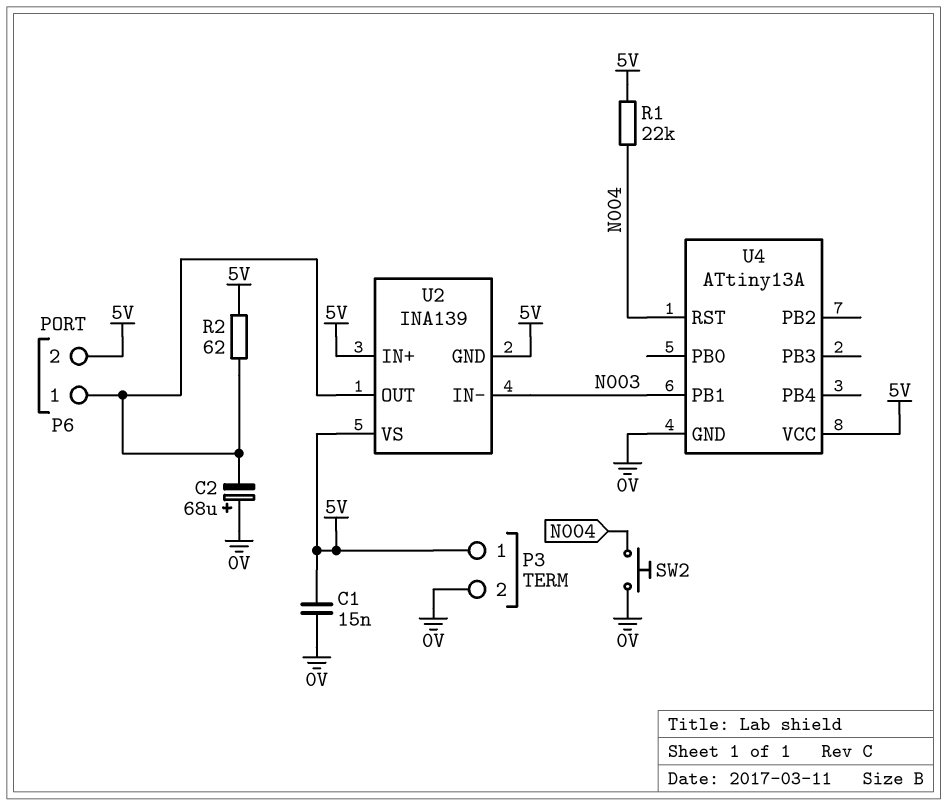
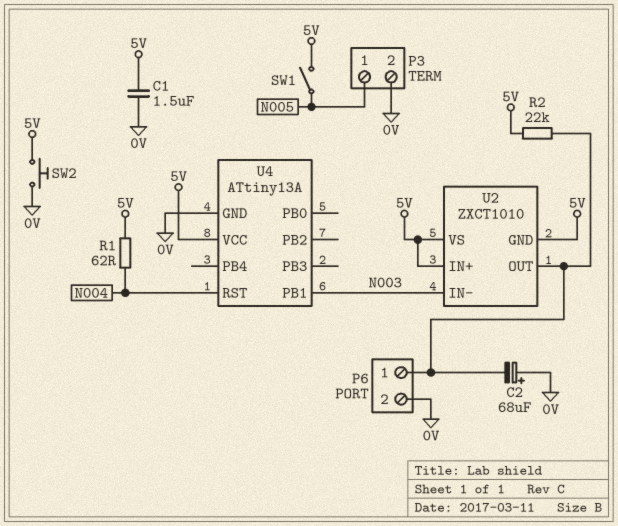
C1: 15nF (0V, 5V) -> 1.5uF (0V, 5V)
P3 pin 1: 5V -> N005
P6 pin 2: 5V -> 0V
R1: 22k (5V, N004) -> 62 (5V, N004)
R2: 62 (5V, P6/1) -> 22k (5V, P6/1)
SW1: none -> switch (5V, N005)
SW2: button (0V, N004) -> button (0V, 5V)
U2: INA139 -> ZXCT1010

